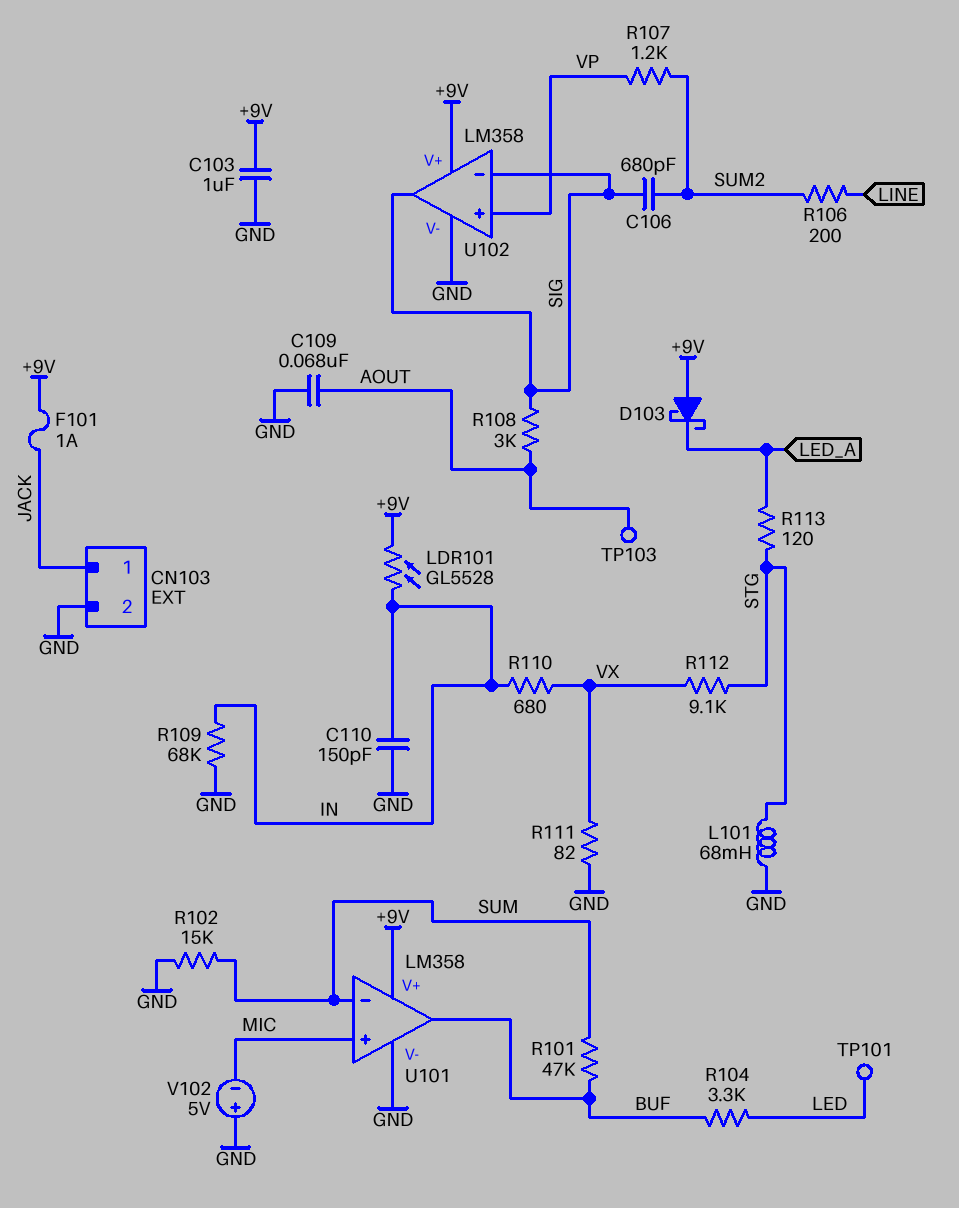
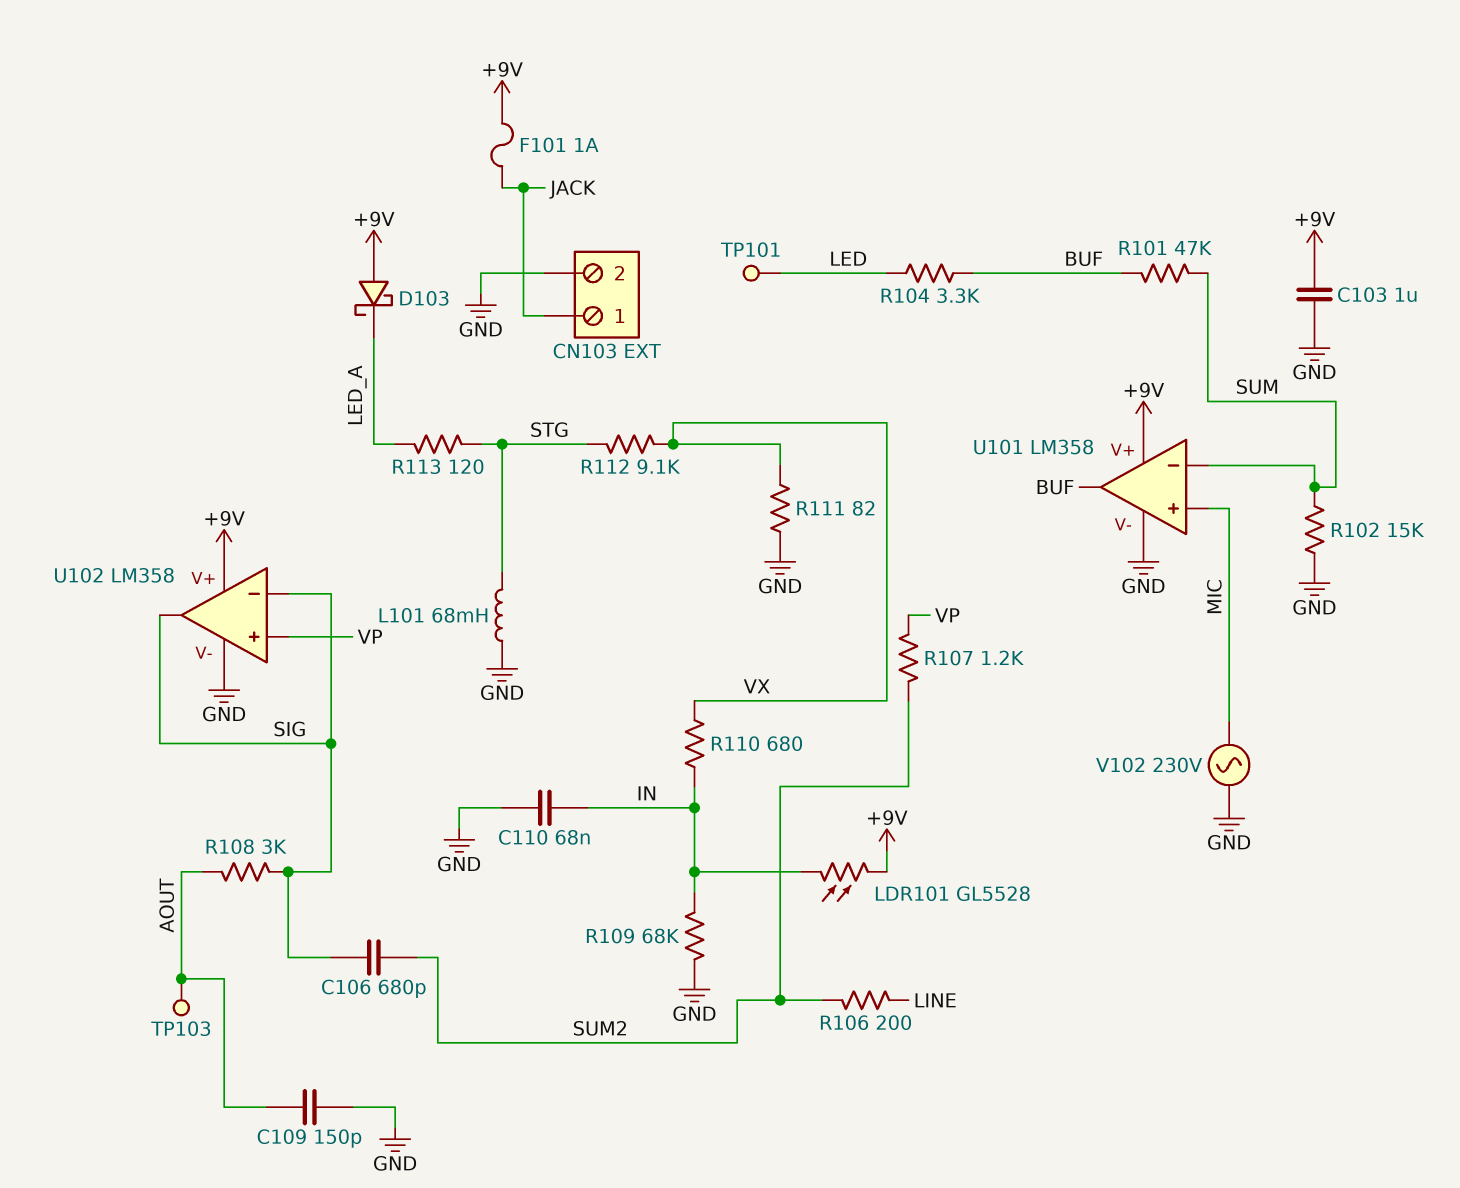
C109: 68nF (AOUT, GND) -> 150pF (AOUT, GND)
C110: 150pF (GND, IN) -> 68nF (GND, IN)
V102: 5V (plus GND, minus MIC) -> AC 230V (GND, MIC)

